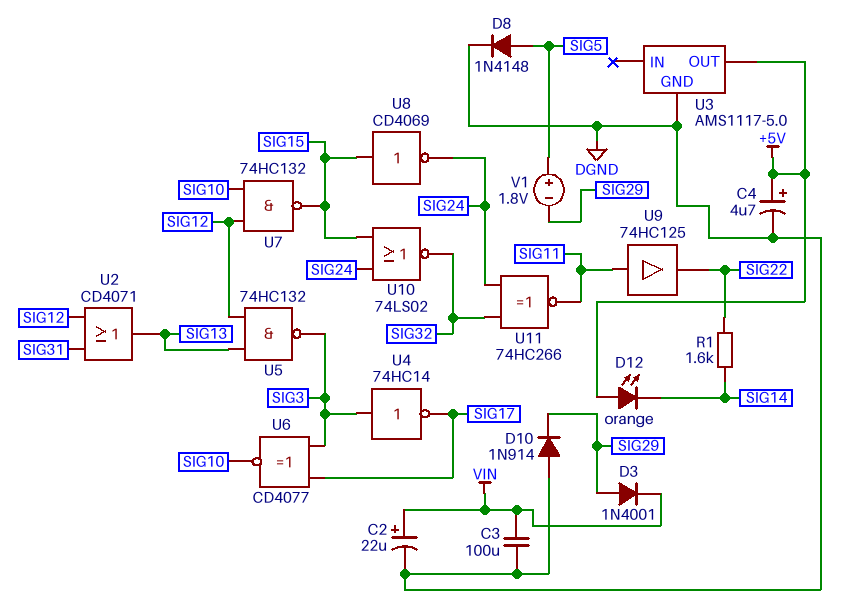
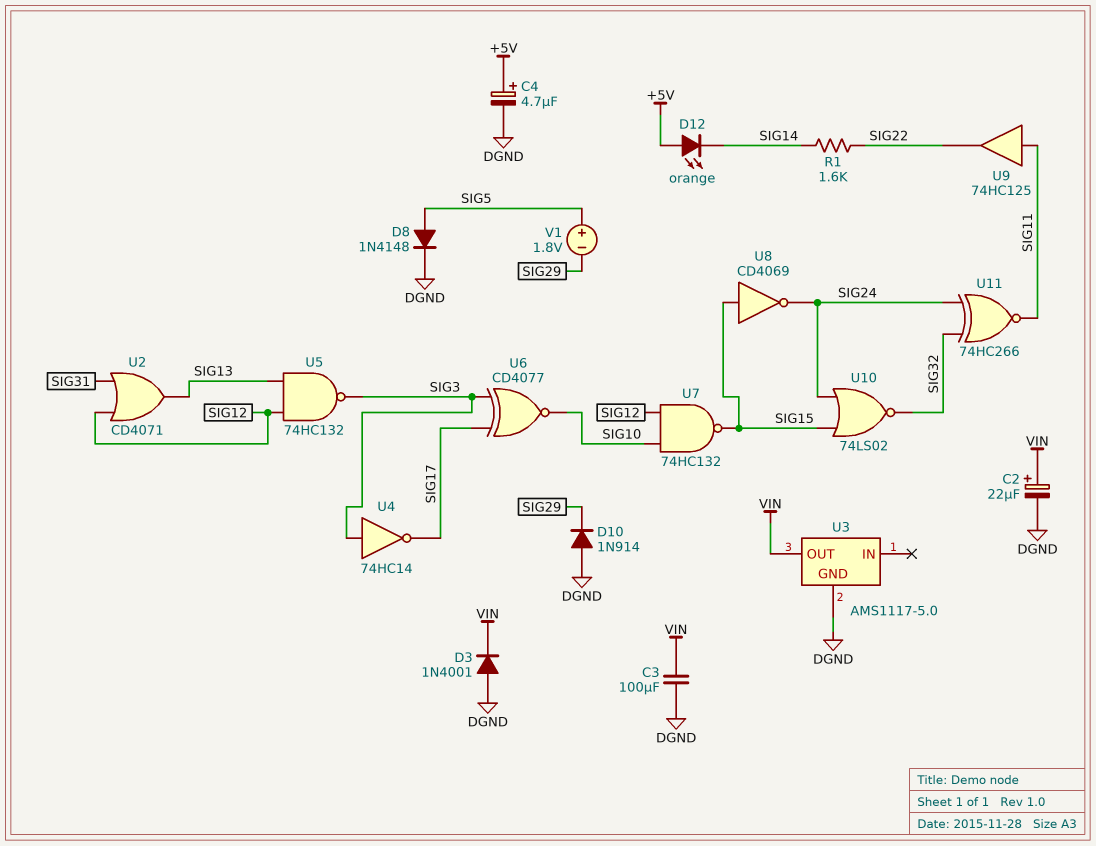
D3: diode 1N4001 (A SIG29, K VIN) -> diode 1N4001 (A DGND, K VIN)
U3 pin OUT: +5V -> VIN

